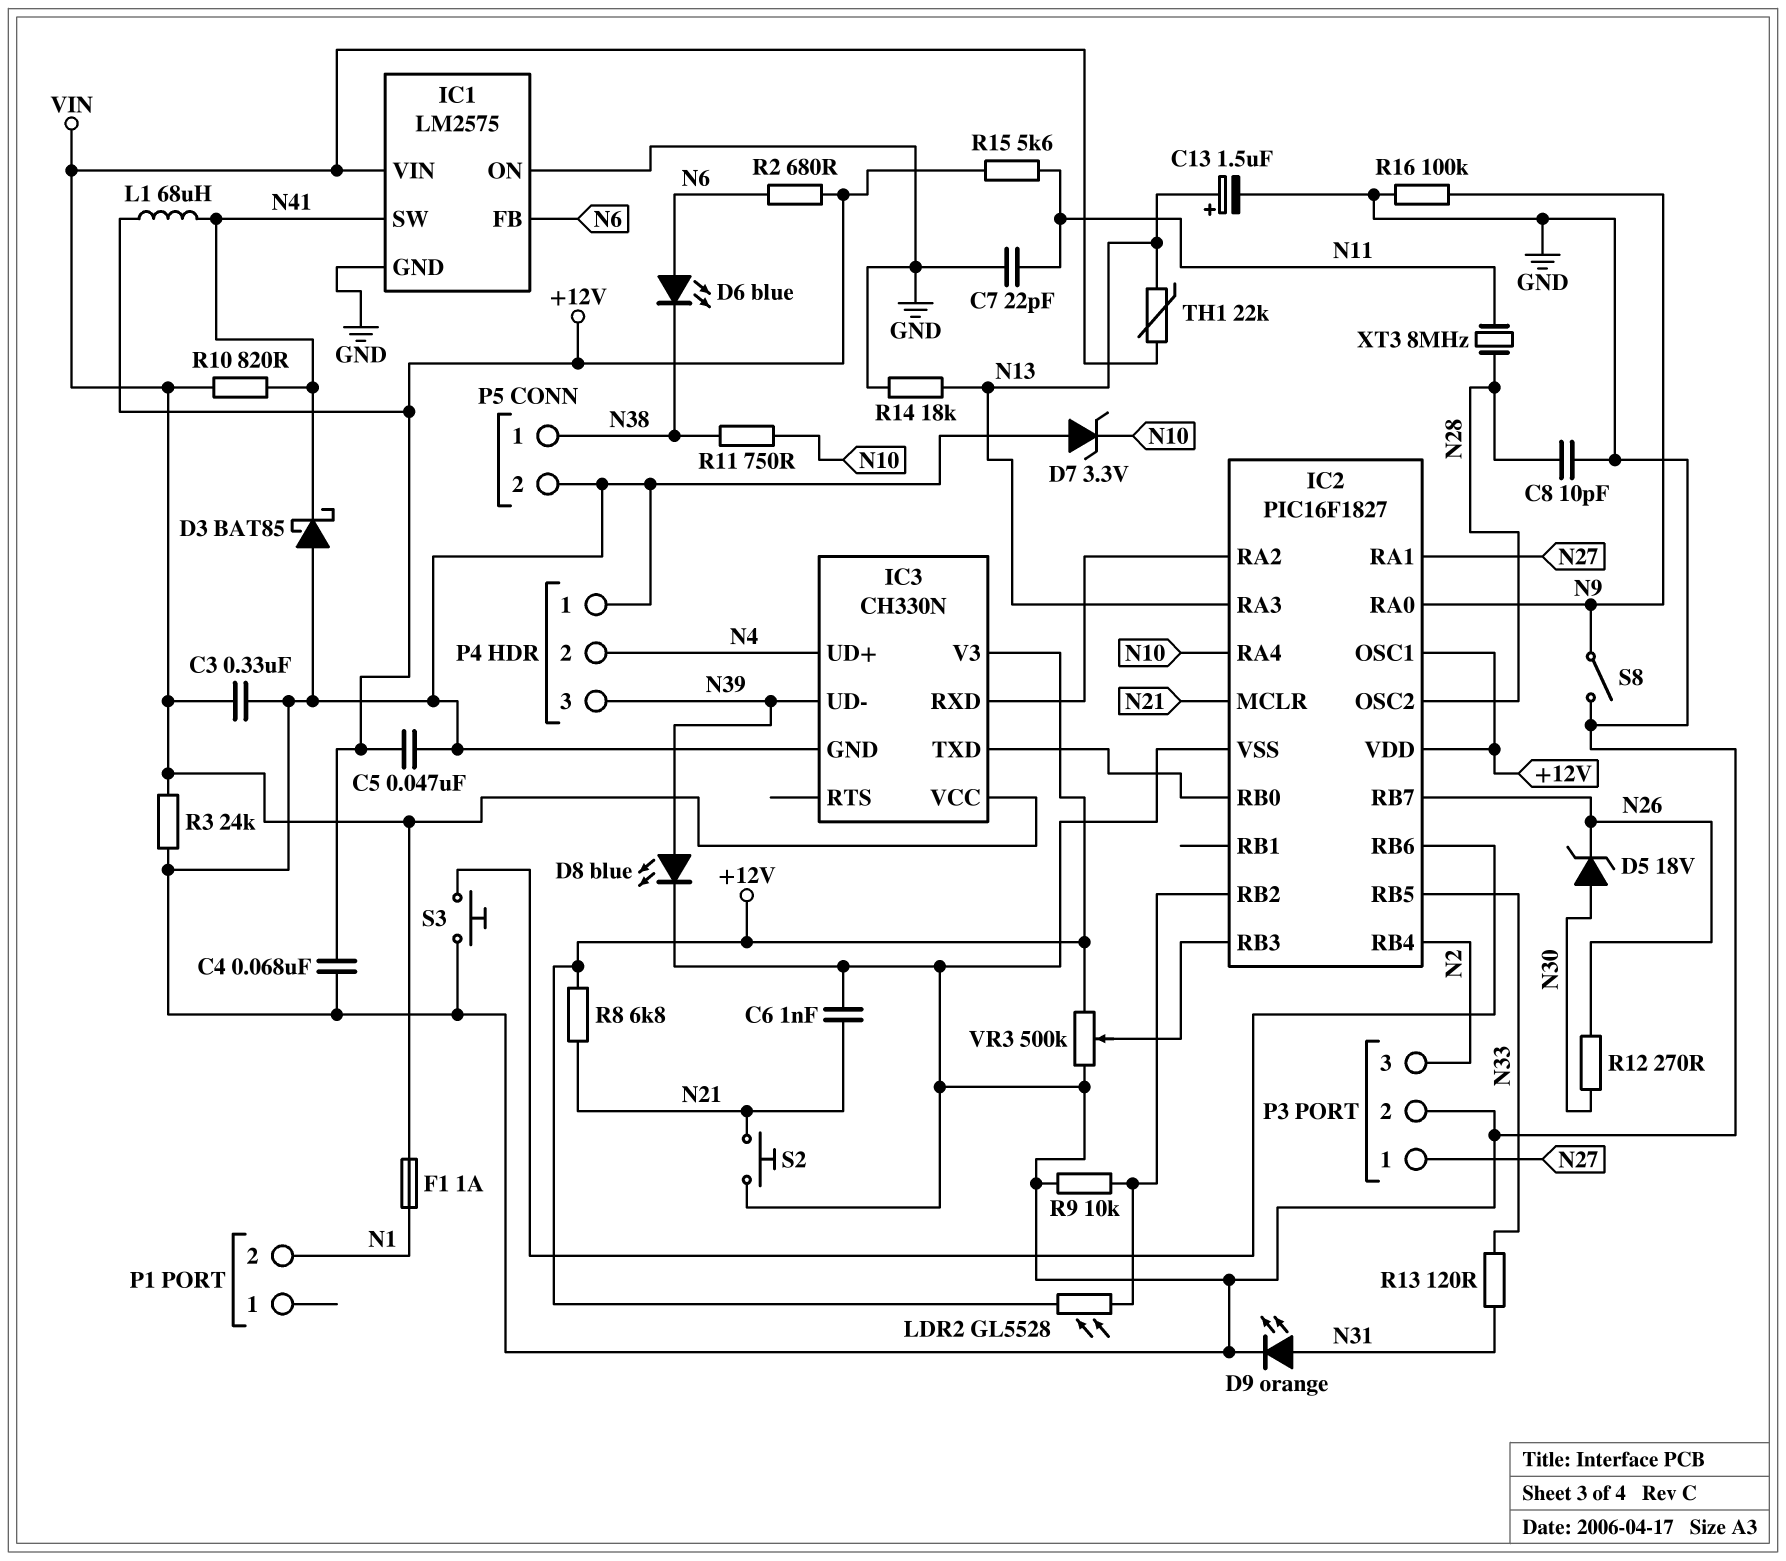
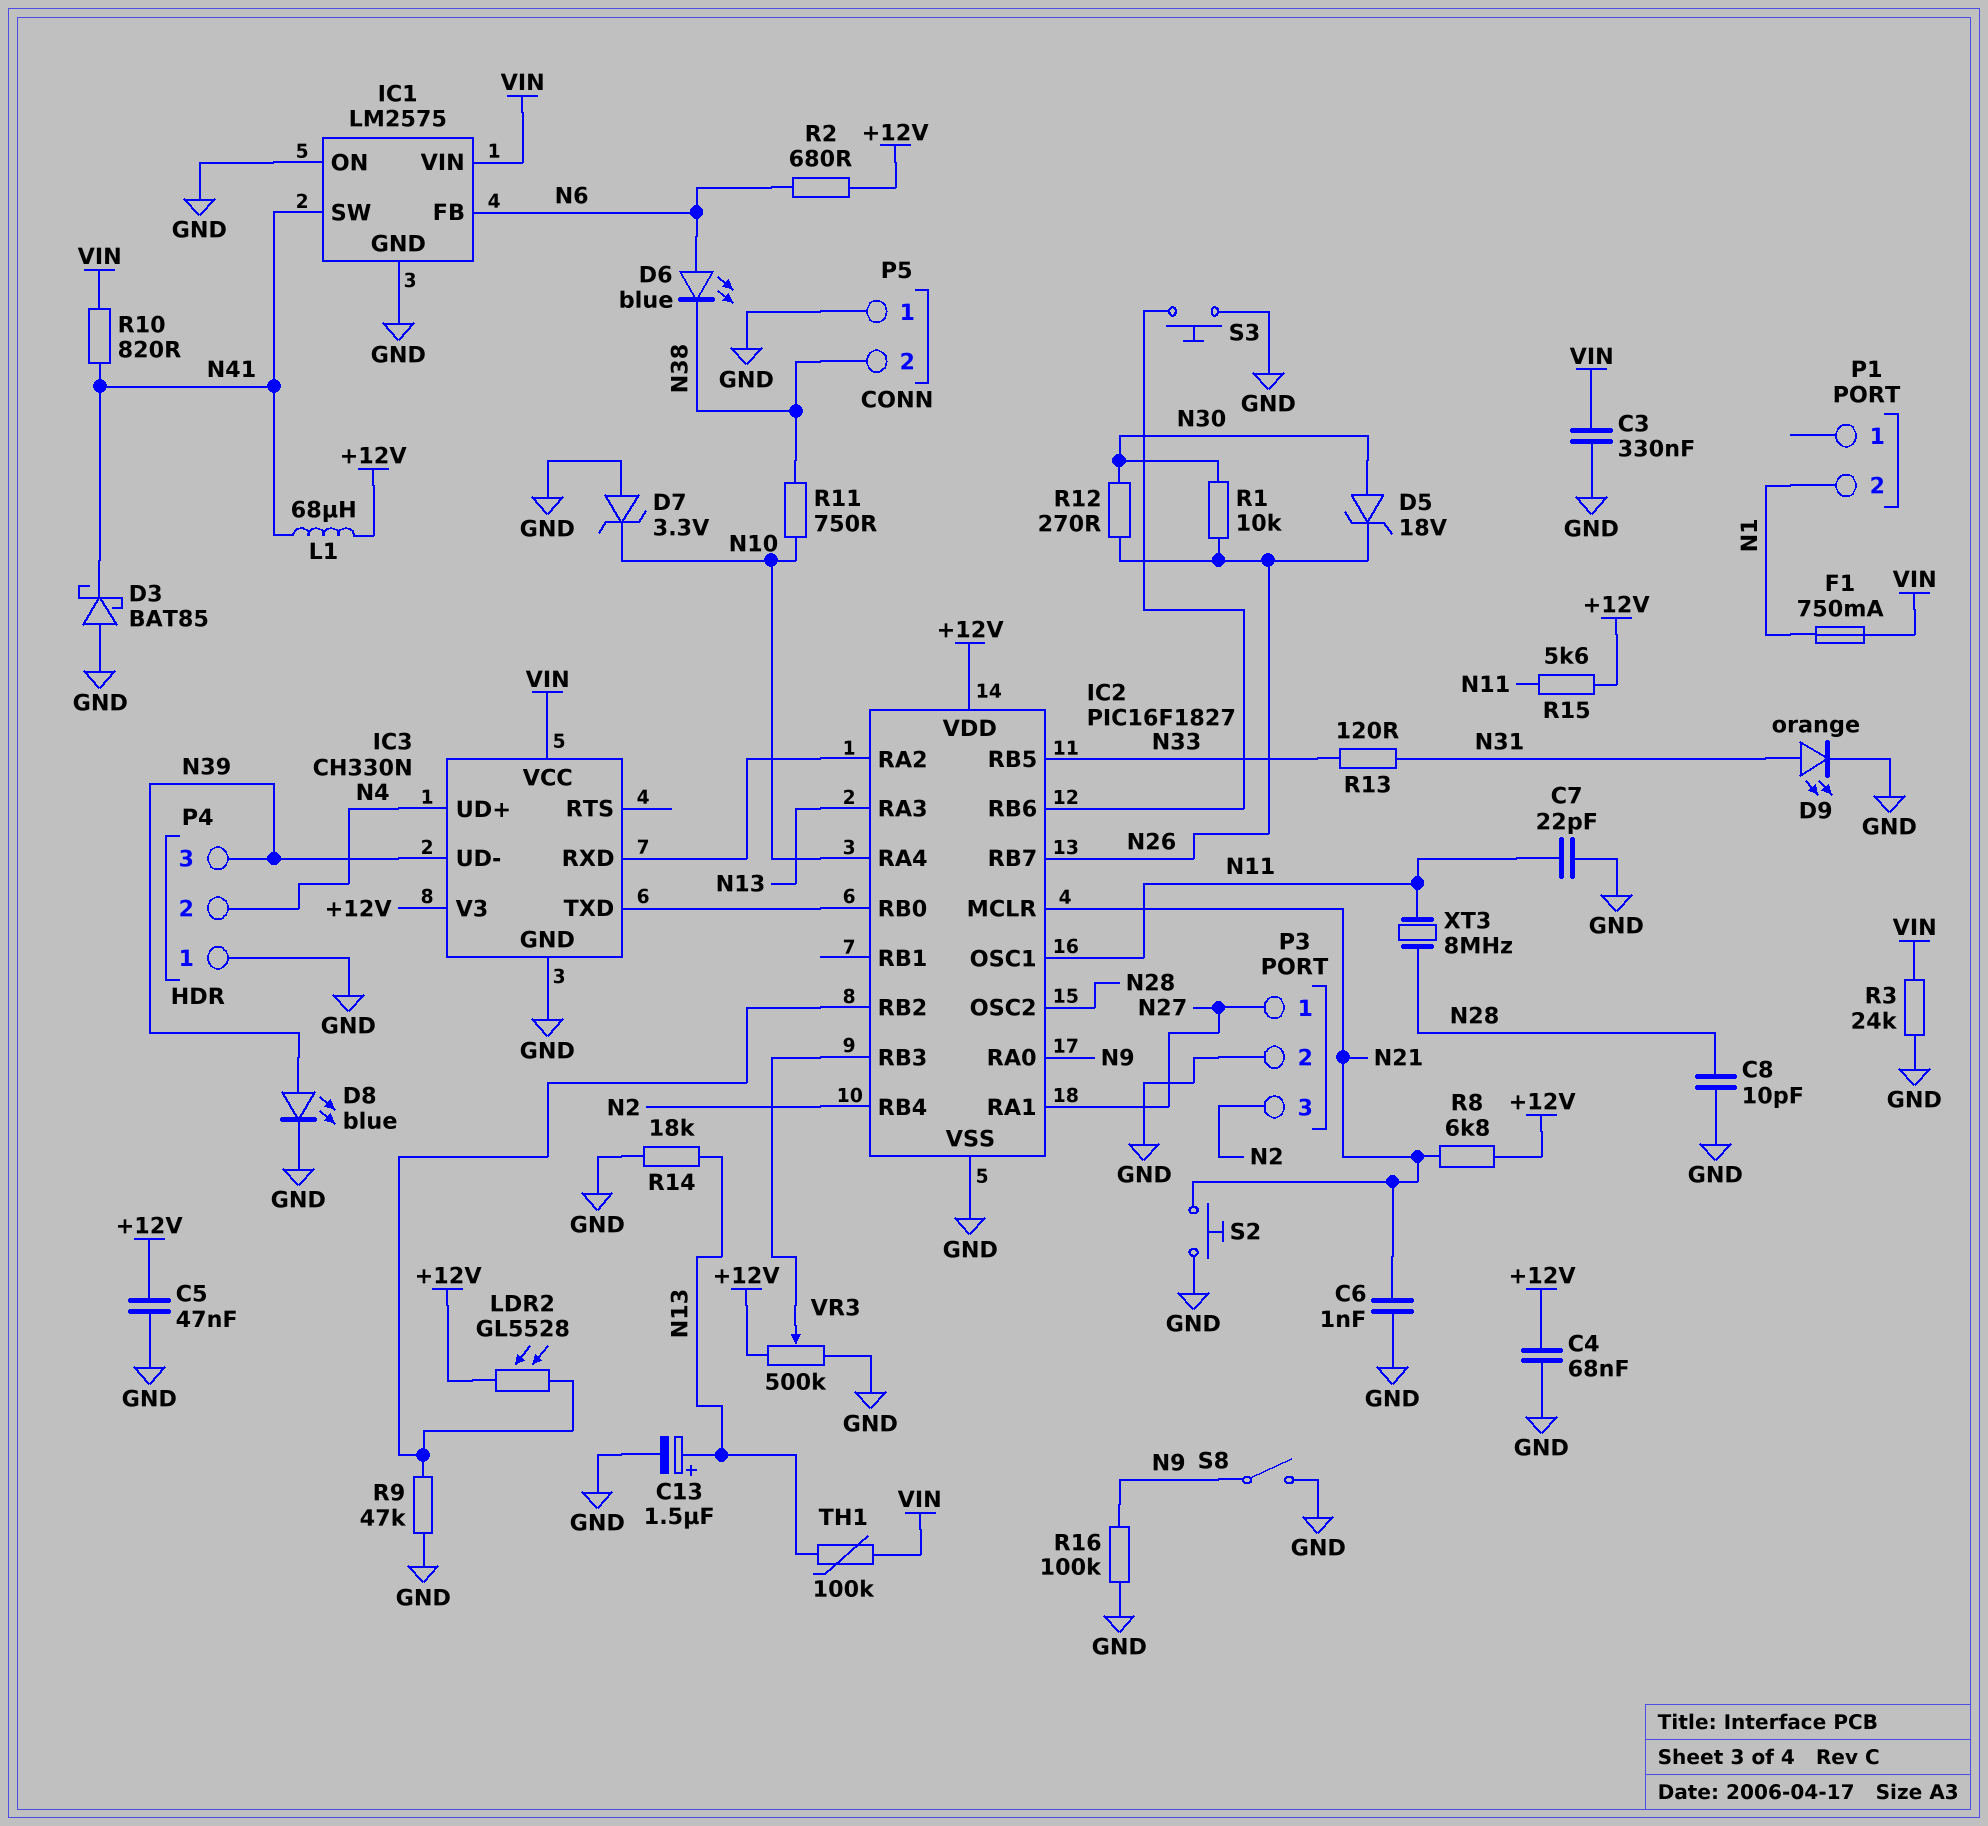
F1: 1A (N1, VIN) -> 750mA (N1, VIN)
IC2 pin OSC1: +12V -> N11
P5 pin 1: N38 -> GND
P5 pin 2: GND -> N38
R1: none -> 10k (N26, N30)
R9: 10k (GND, IC2/RB2) -> 47k (GND, IC2/RB2)
TH1: 22k (N13, VIN) -> 100k (N13, VIN)

